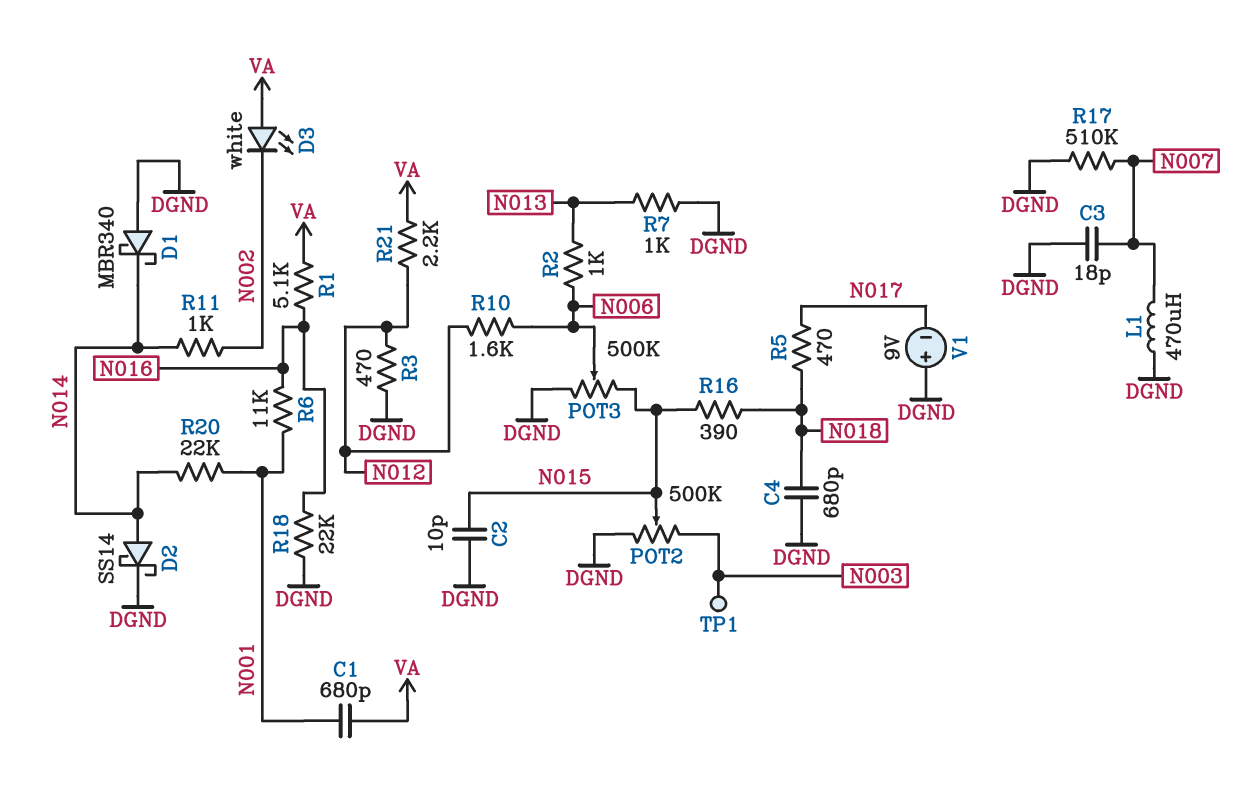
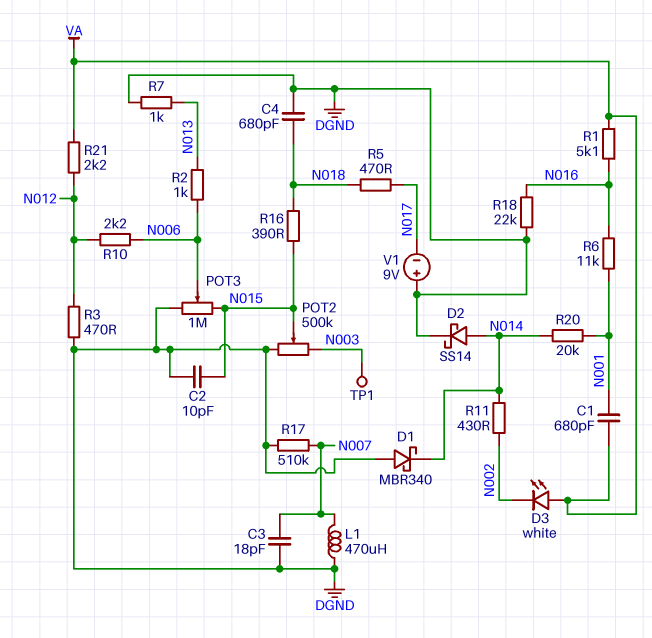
POT3: 500k (DGND, N015, wiper N006) -> 1M (DGND, N015, wiper N006)
R10: 1.6k (N006, N012) -> 2.2k (N006, N012)
R11: 1k (N002, N014) -> 430 (N002, N014)
R20: 22k (N001, N014) -> 20k (N001, N014)

